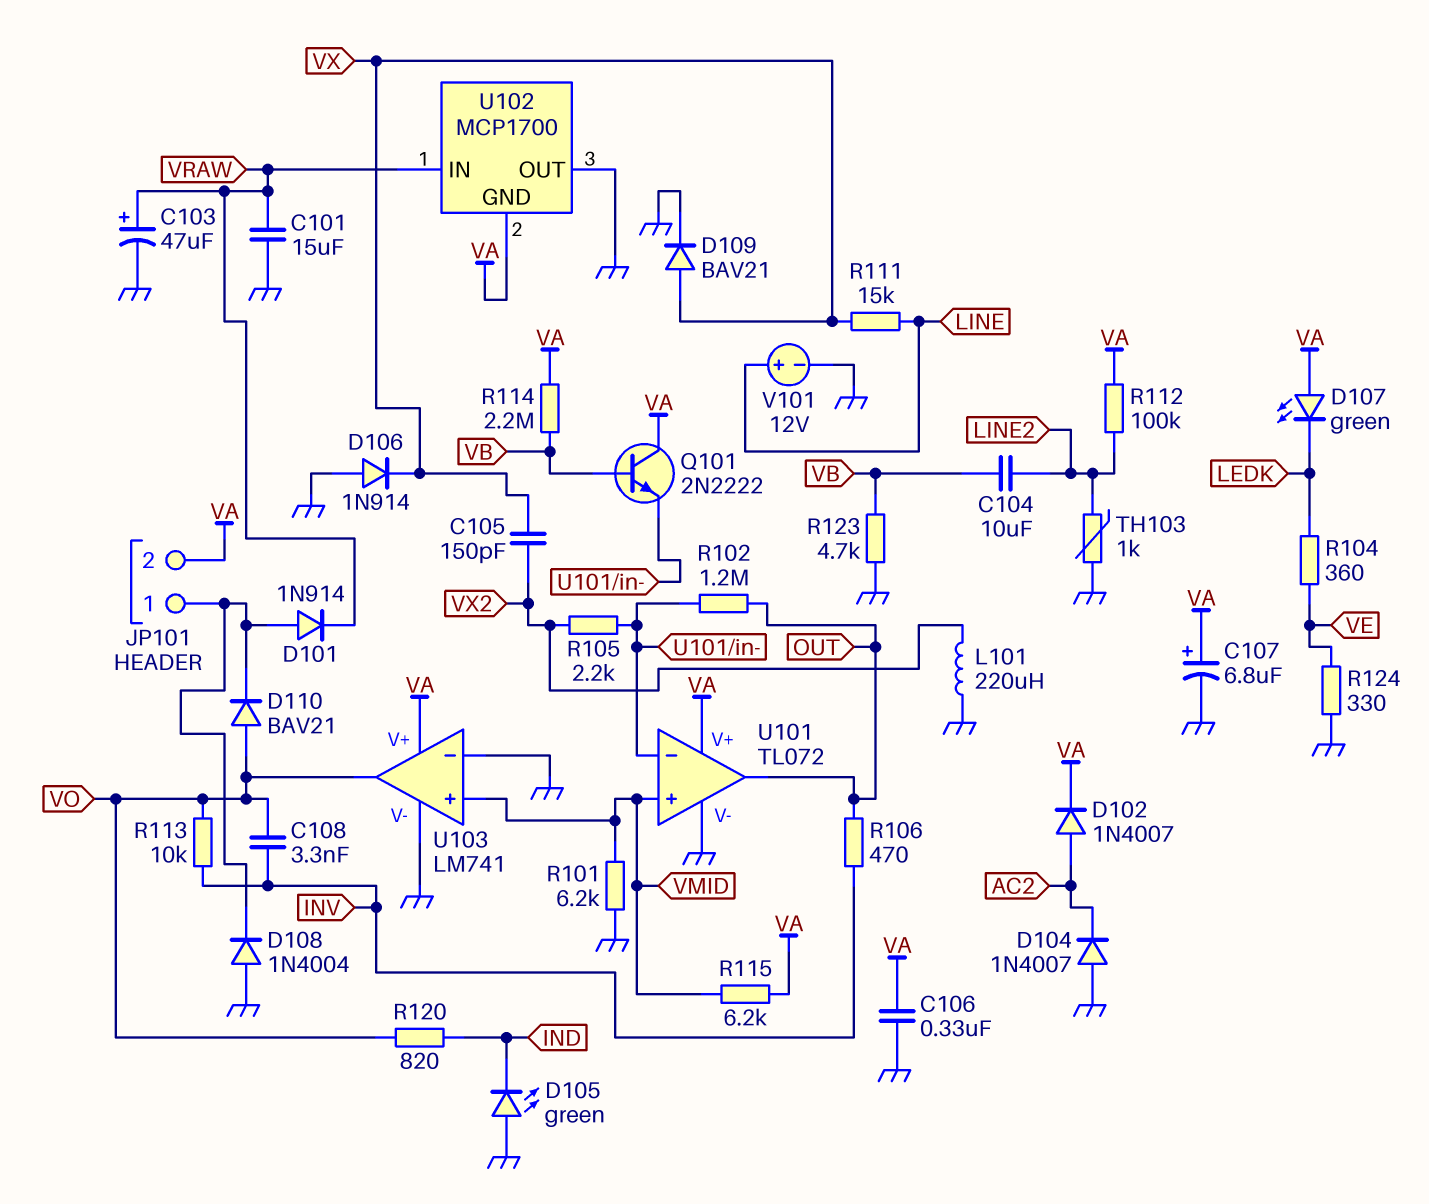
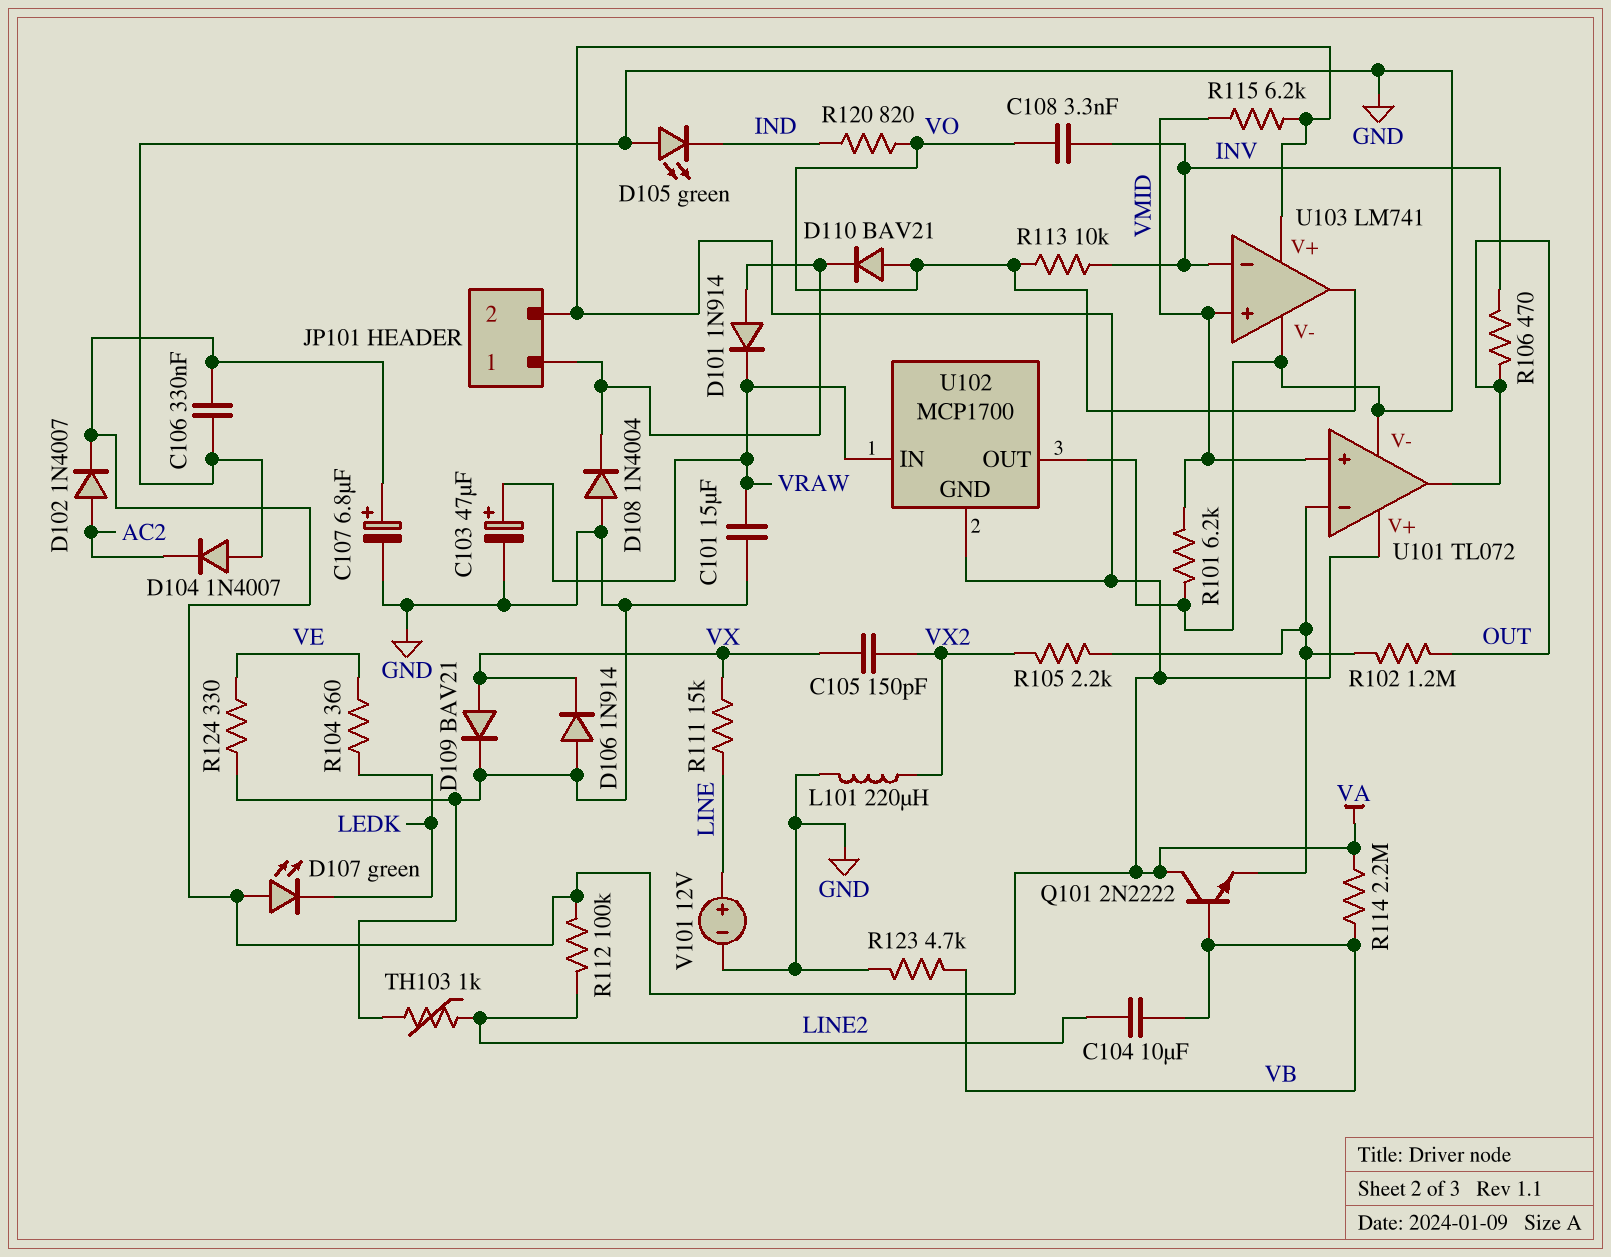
U103 pin in-: GND -> INV

